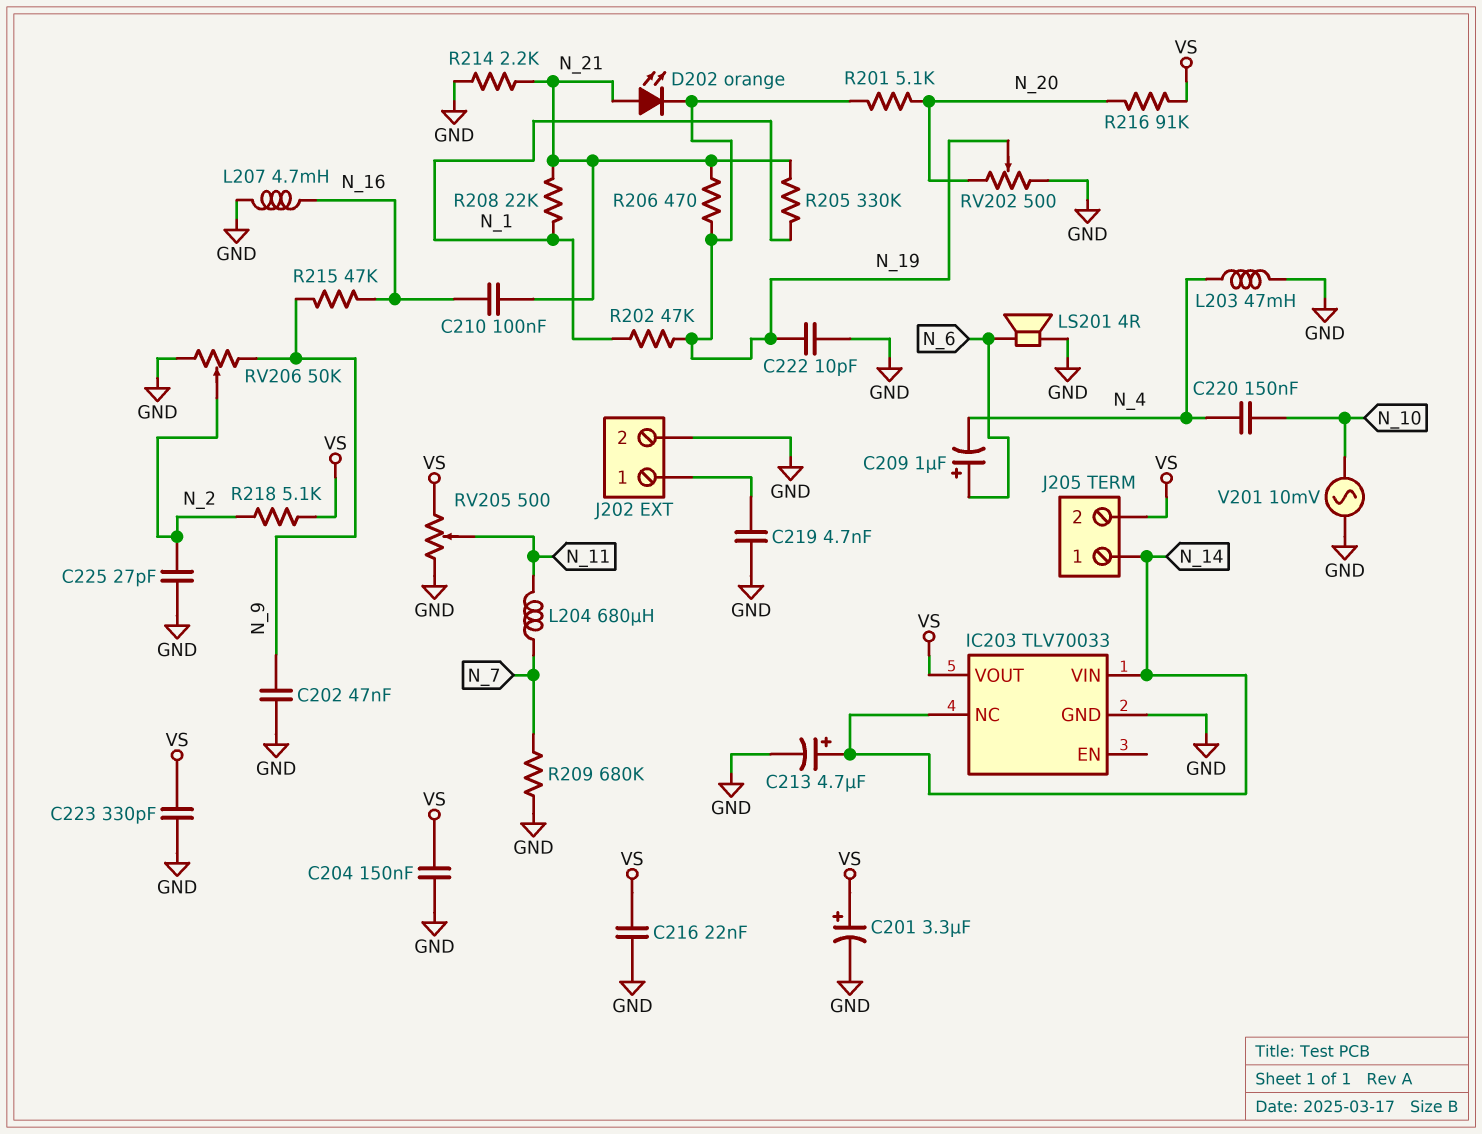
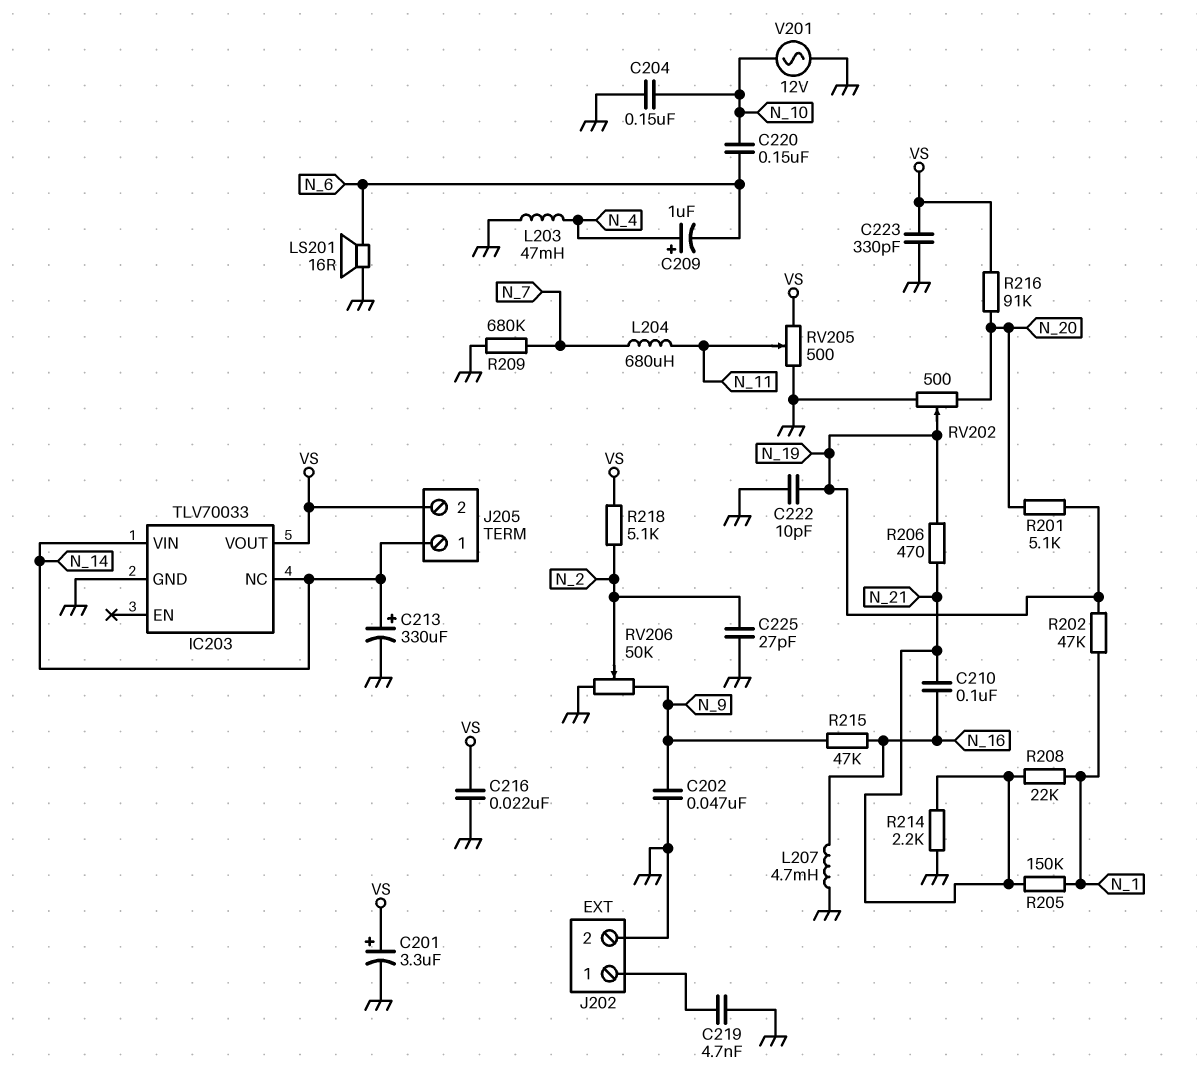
C204: 150nF (GND, VS) -> 150nF (GND, N_10)
C209: 1uF (plus N_6, minus N_4) -> 1uF (plus N_4, minus N_6)
C213: 4.7uF (plus N_14, minus GND) -> 330uF (plus N_14, minus GND)
C220: 150nF (N_4, N_10) -> 150nF (N_6, N_10)
D202: LED orange (A N_21, K N_19) -> none
LS201: speaker 4R (GND, N_6) -> speaker 16R (GND, N_6)
R205: 330k (N_1, N_21) -> 150k (N_1, N_21)
V201: AC 10mV (GND, N_10) -> AC 12V (GND, N_10)

